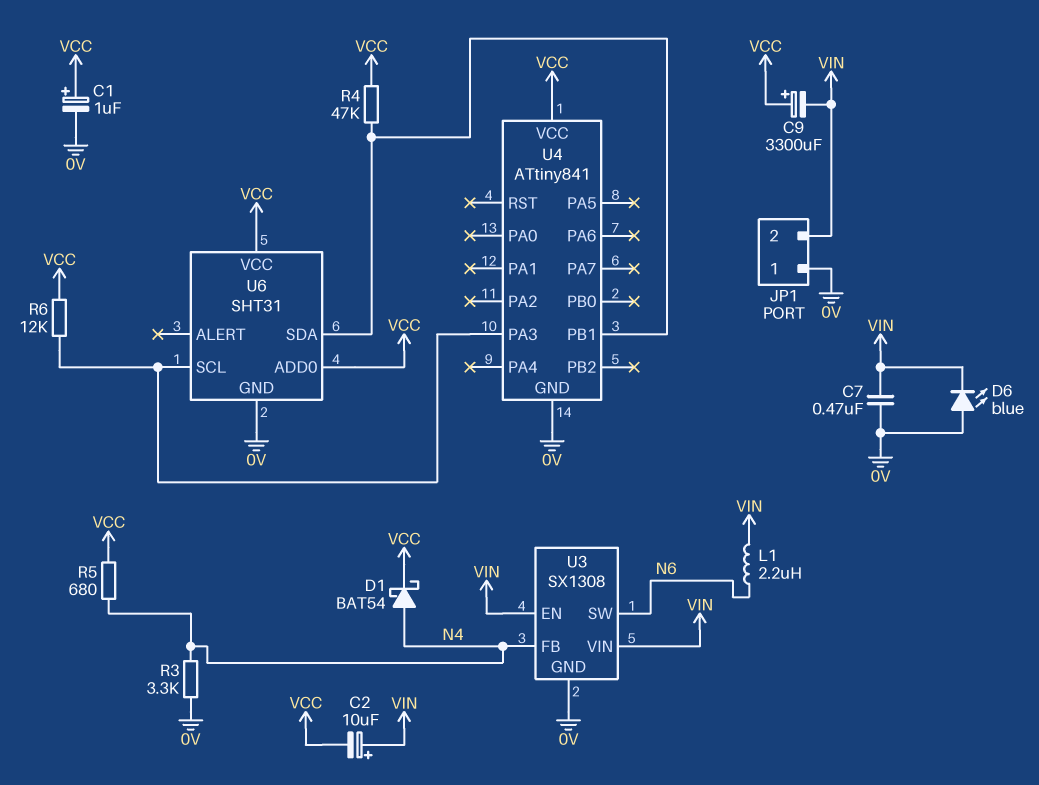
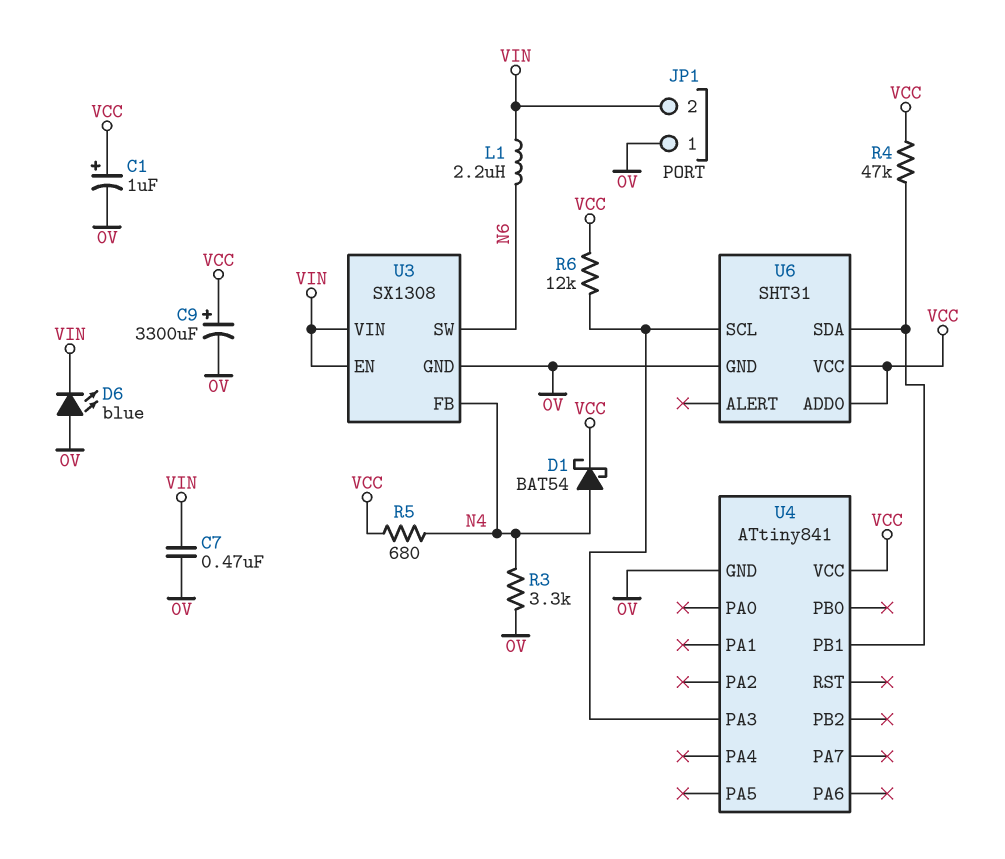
C2: 10uF (plus VIN, minus VCC) -> none
C9: 3300uF (plus VCC, minus VIN) -> 3300uF (plus VCC, minus 0V)

